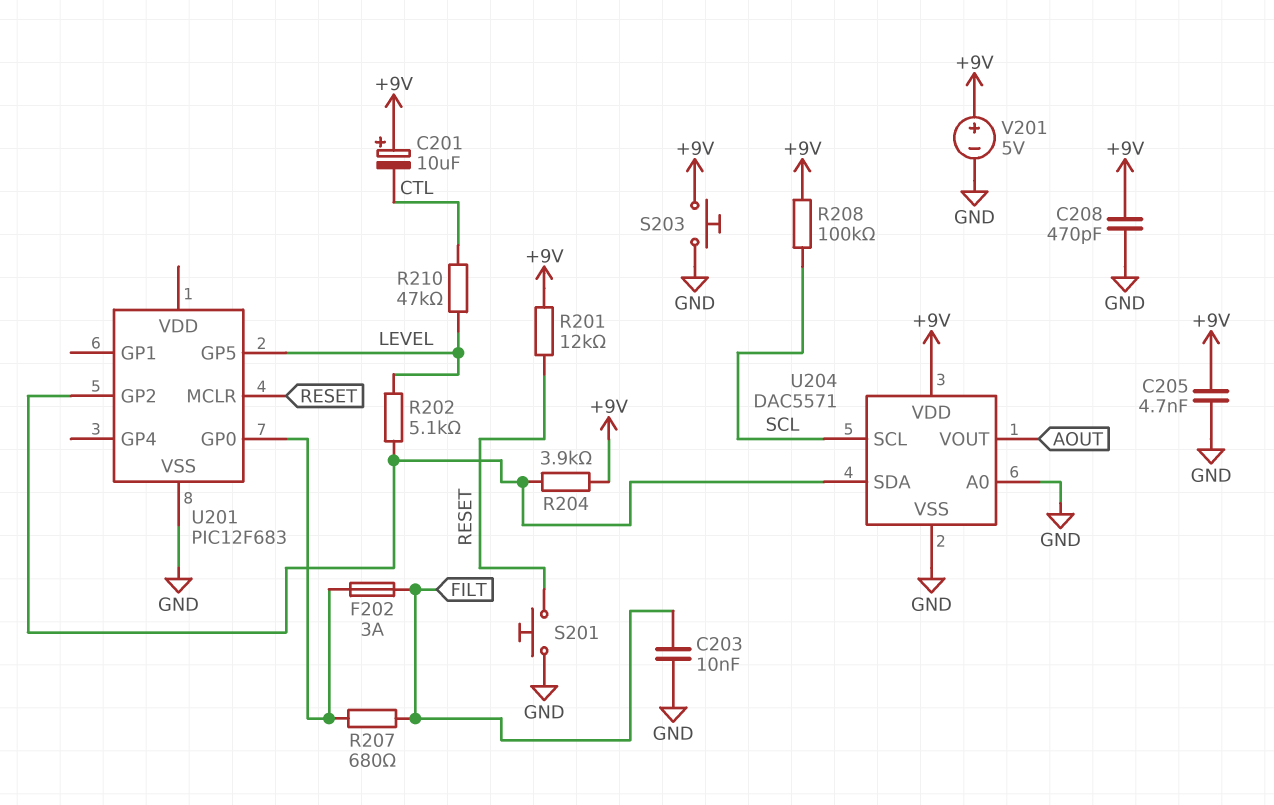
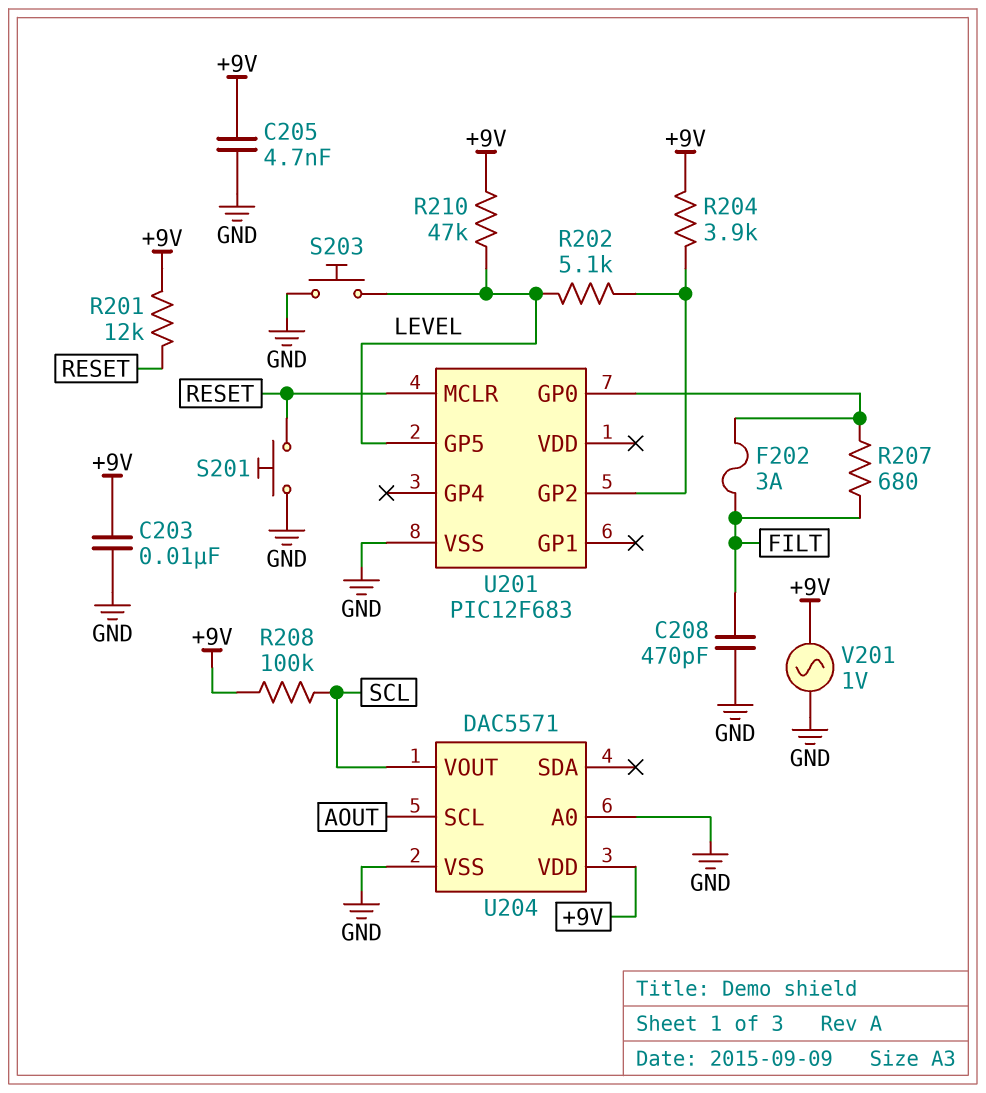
C201: 10uF (plus +9V, minus CTL) -> none
C203: 10nF (FILT, GND) -> 10nF (+9V, GND)
C208: 470pF (+9V, GND) -> 470pF (FILT, GND)
R210: 47k (CTL, LEVEL) -> 47k (+9V, LEVEL)
S203: button (+9V, GND) -> button (GND, LEVEL)
U204 pin SCL: SCL -> AOUT
U204 pin SDA: U201/GP2 -> none
U204 pin VOUT: AOUT -> SCL
V201: 5V (plus +9V, minus GND) -> AC 1V (+9V, GND)

